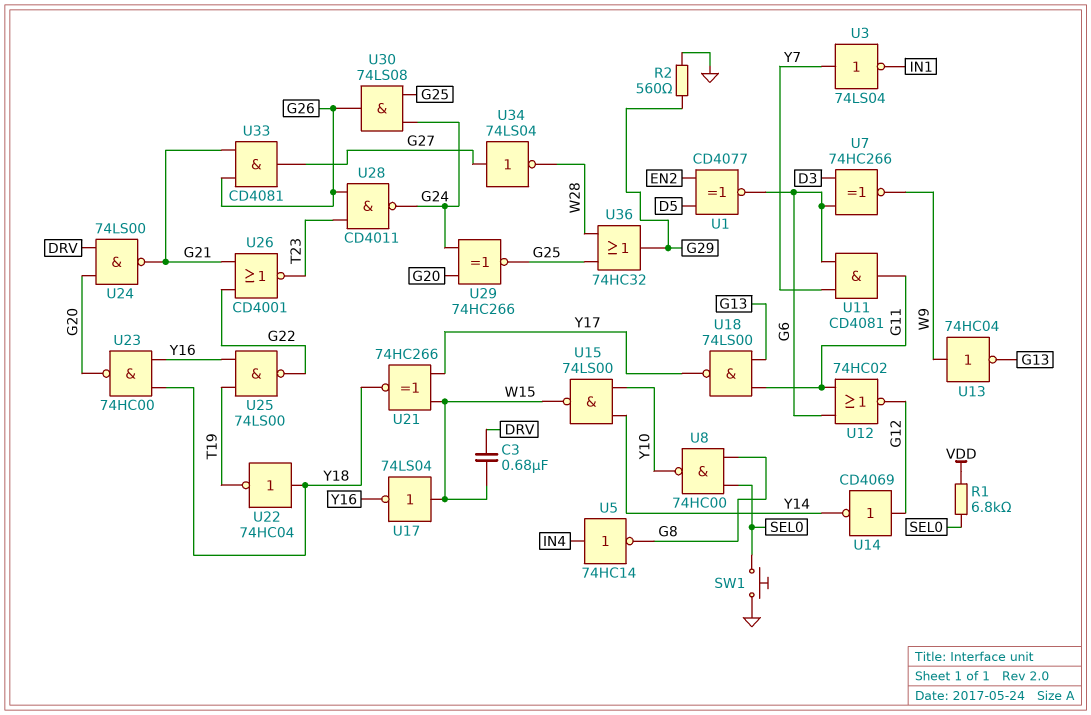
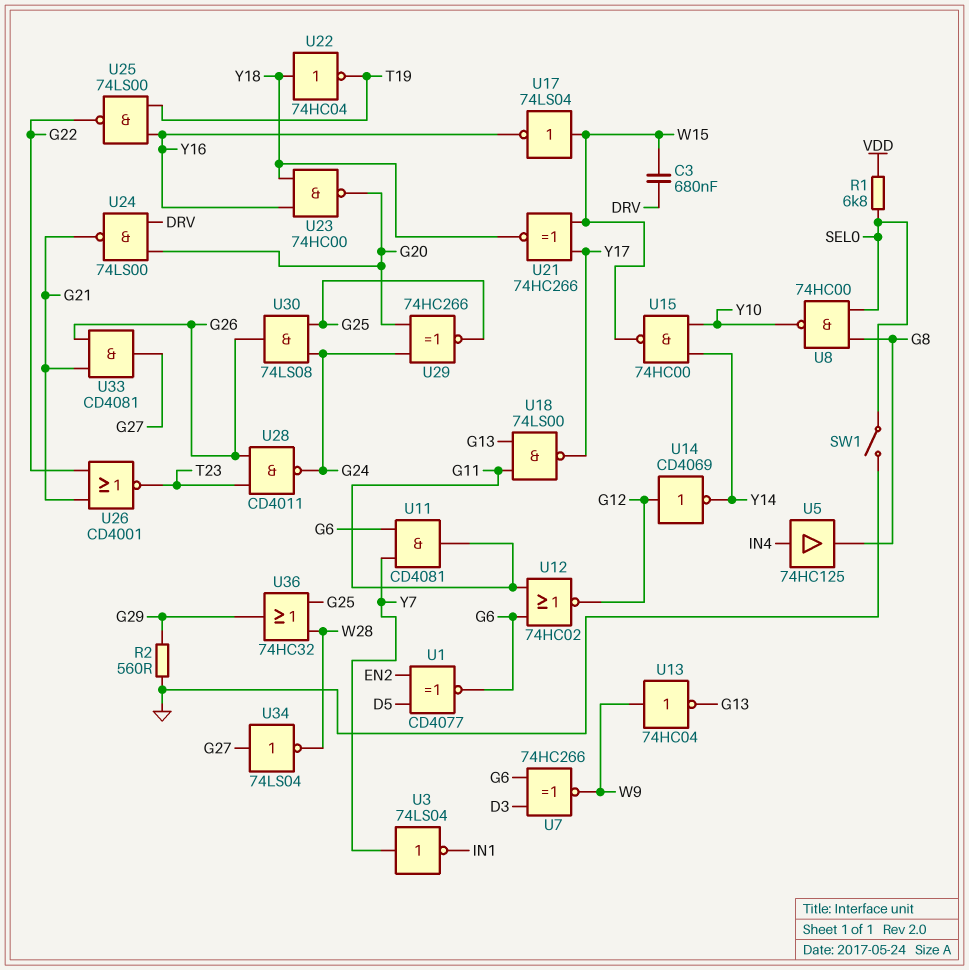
SW1: button (GND, SEL0) -> switch (GND, SEL0)
U5: NOT 74HC14 (in IN4, out G8) -> buffer 74HC125 (in IN4, out G8)
U15: NAND 74LS00 (in Y10, in Y14, out W15) -> NAND 74HC00 (in Y10, in Y14, out W15)

